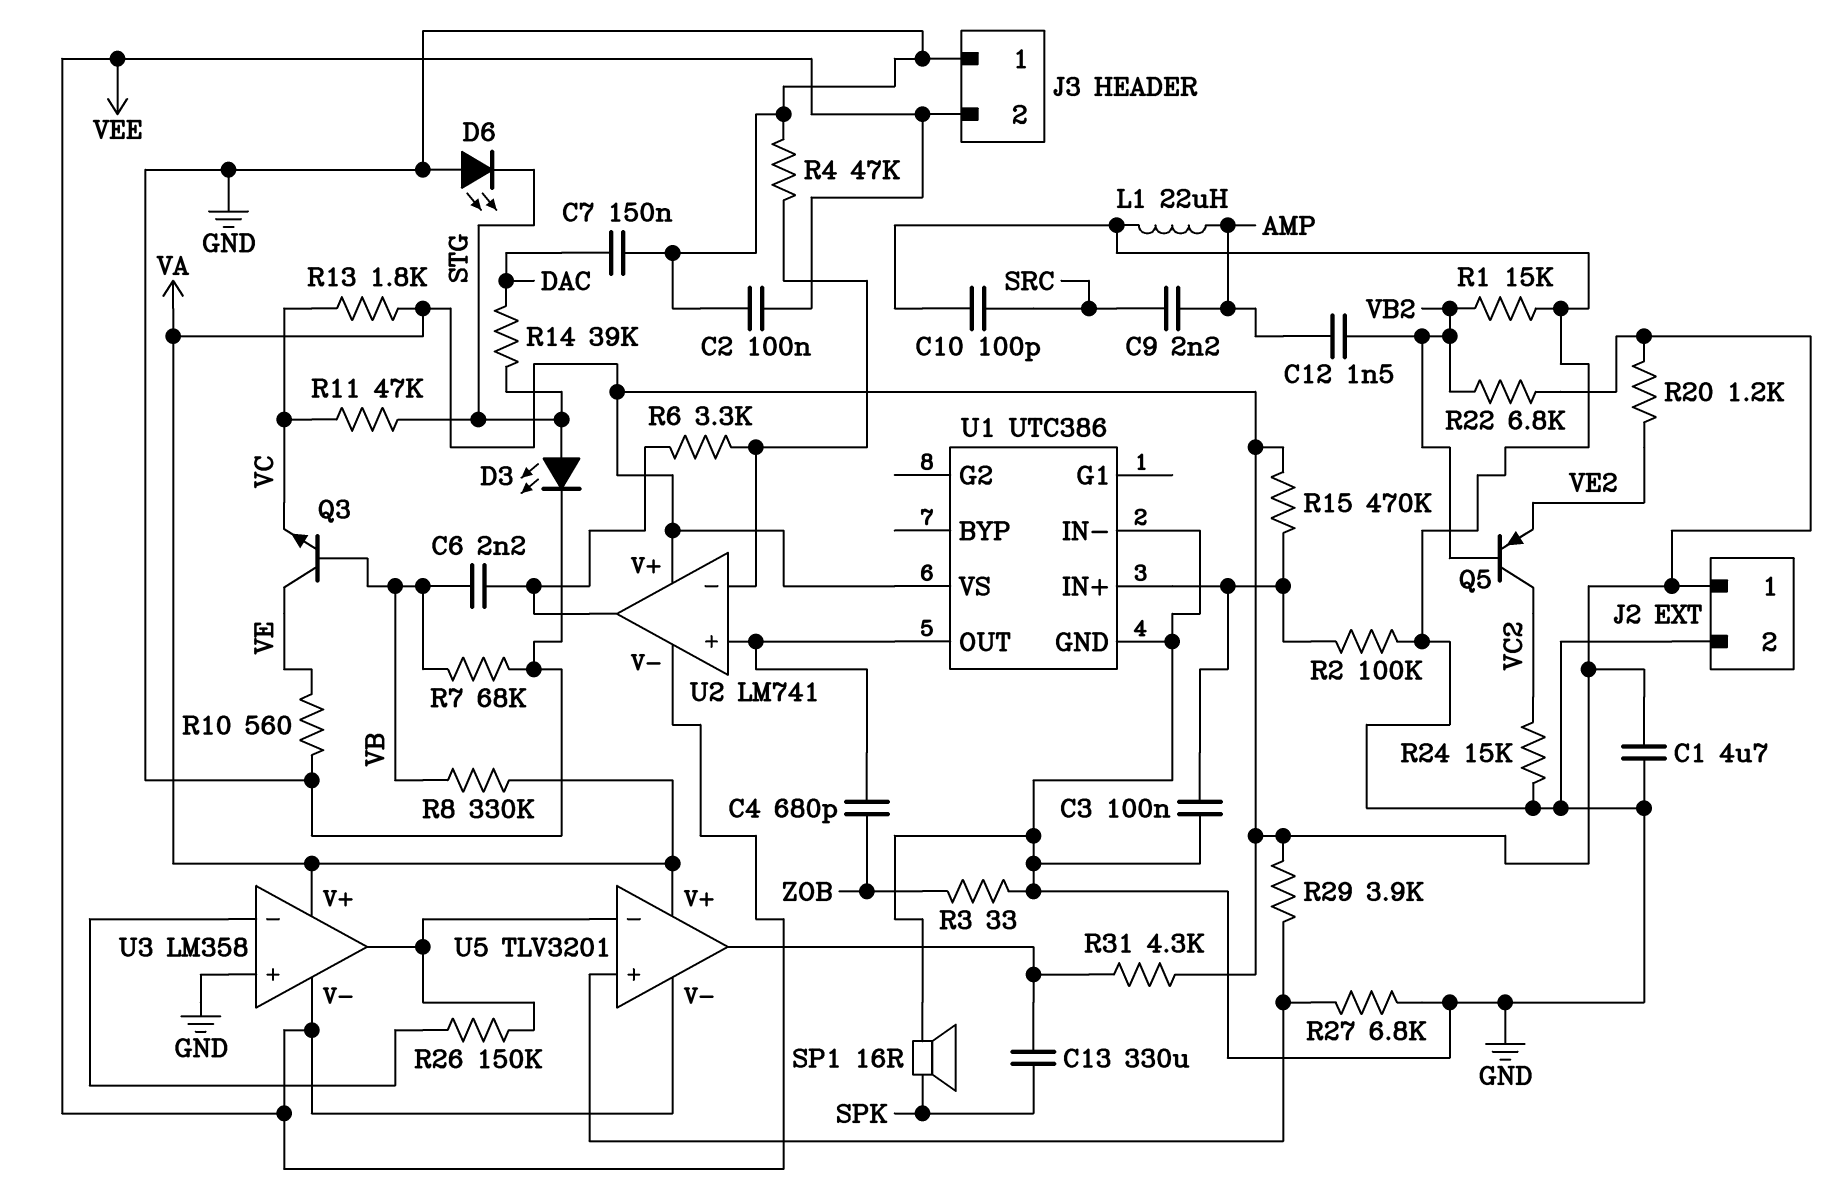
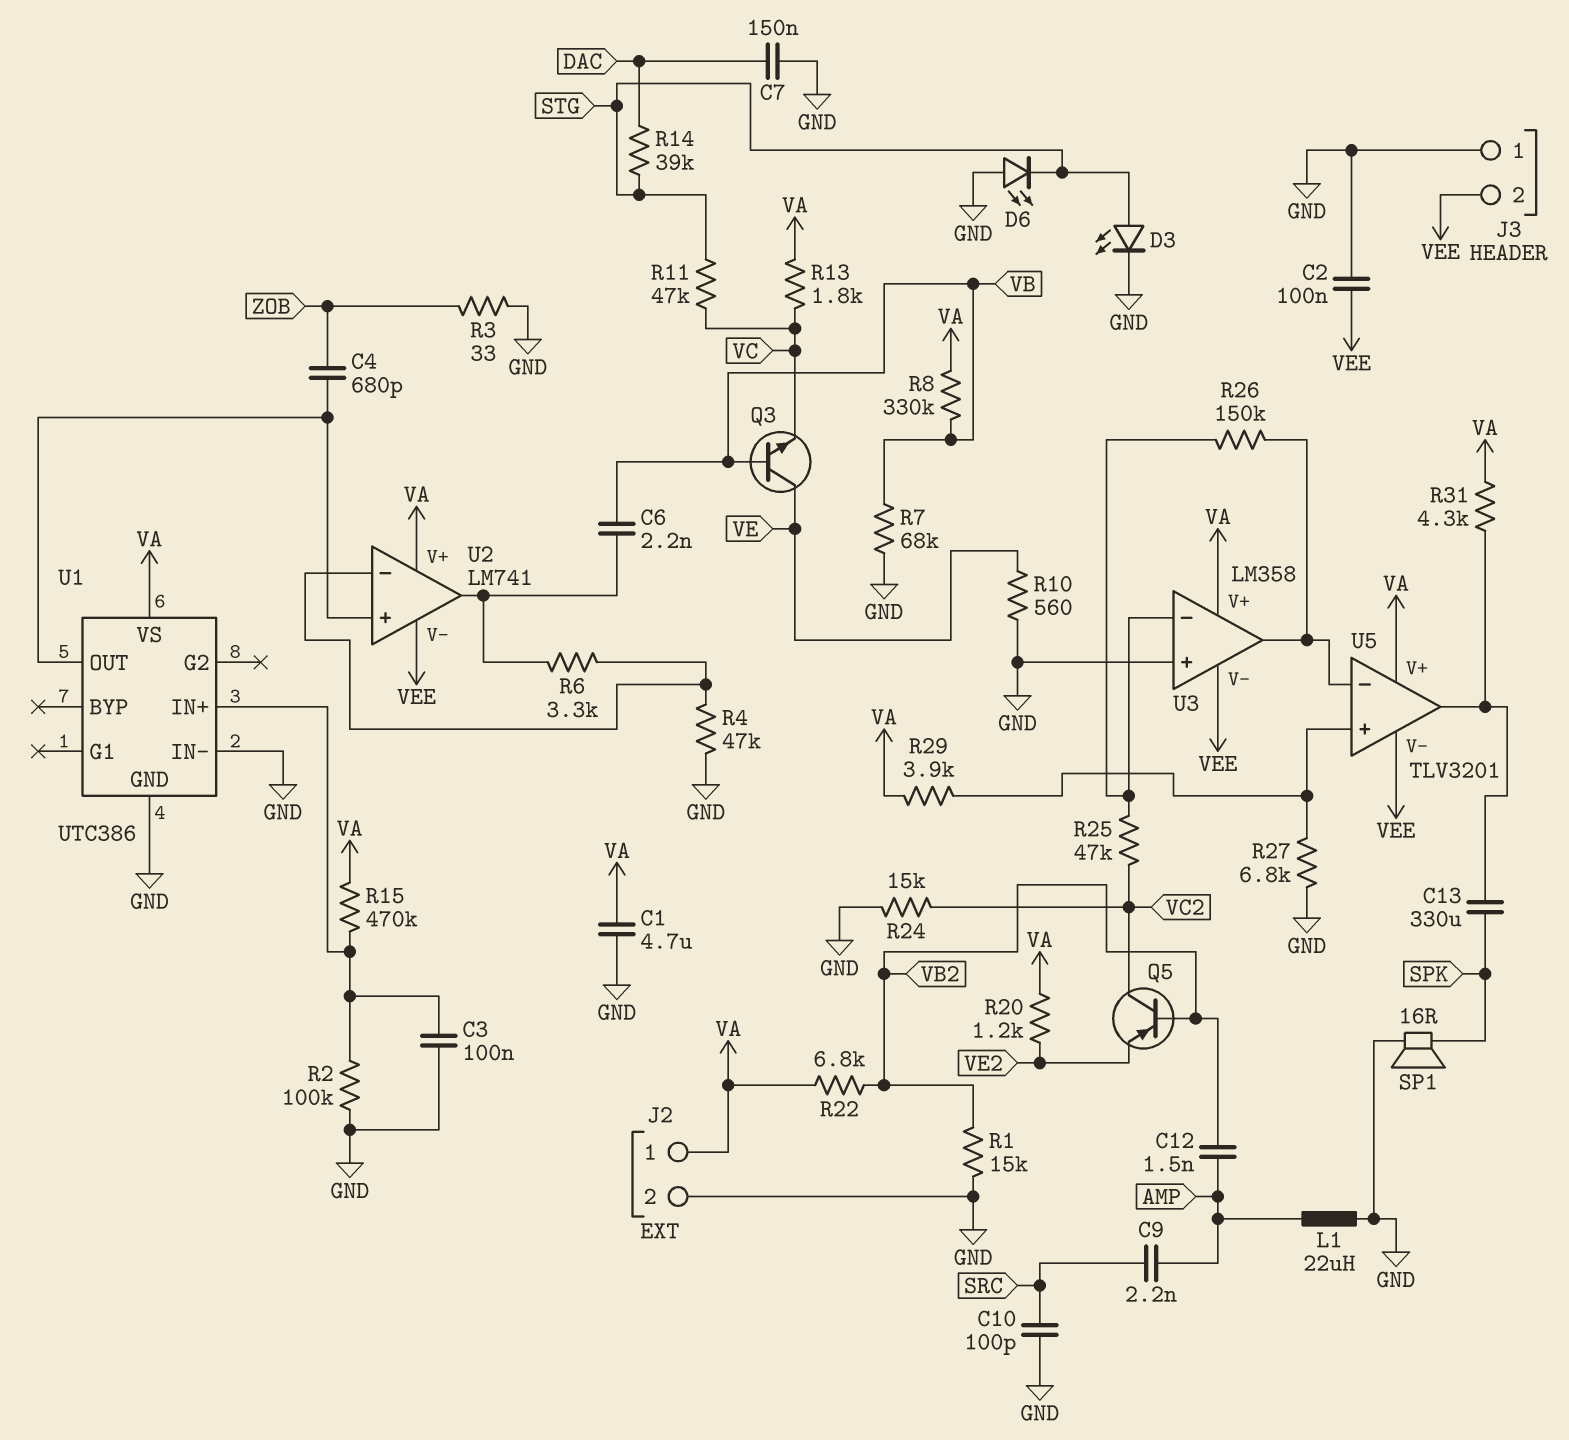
R25: none -> 47k (U3/in-, VC2)

